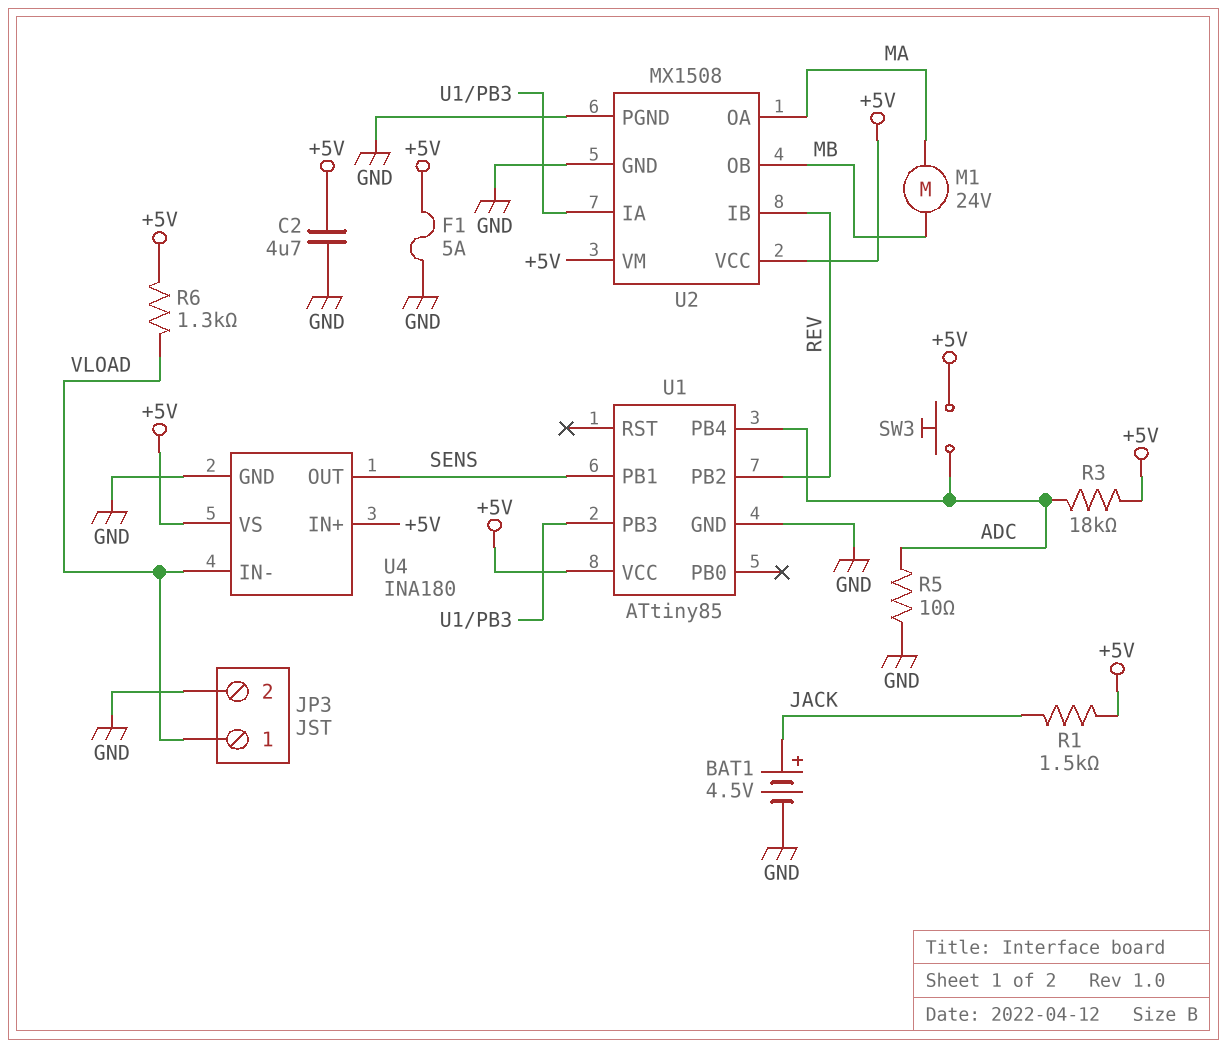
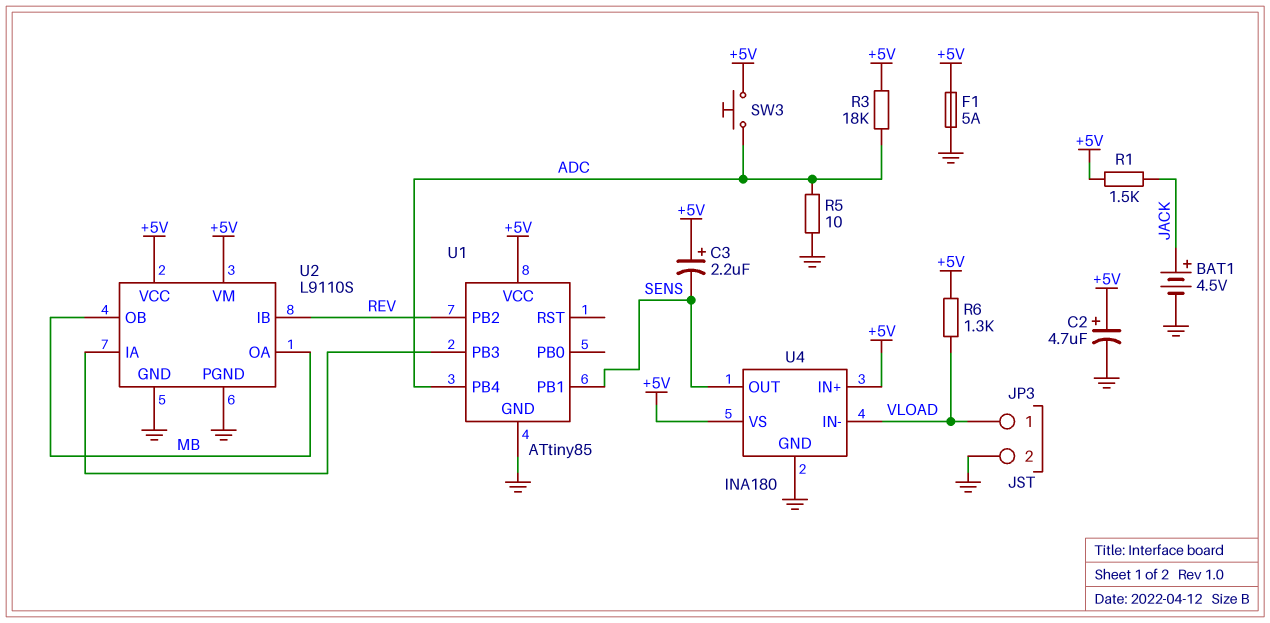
C2: 4.7uF (+5V, GND) -> 4.7uF (plus +5V, minus GND)
C3: none -> 2.2uF (plus +5V, minus SENS)
M1: motor 24V (MA, MB) -> none
U2: MX1508 -> L9110S
U2 pin OA: MA -> MB

